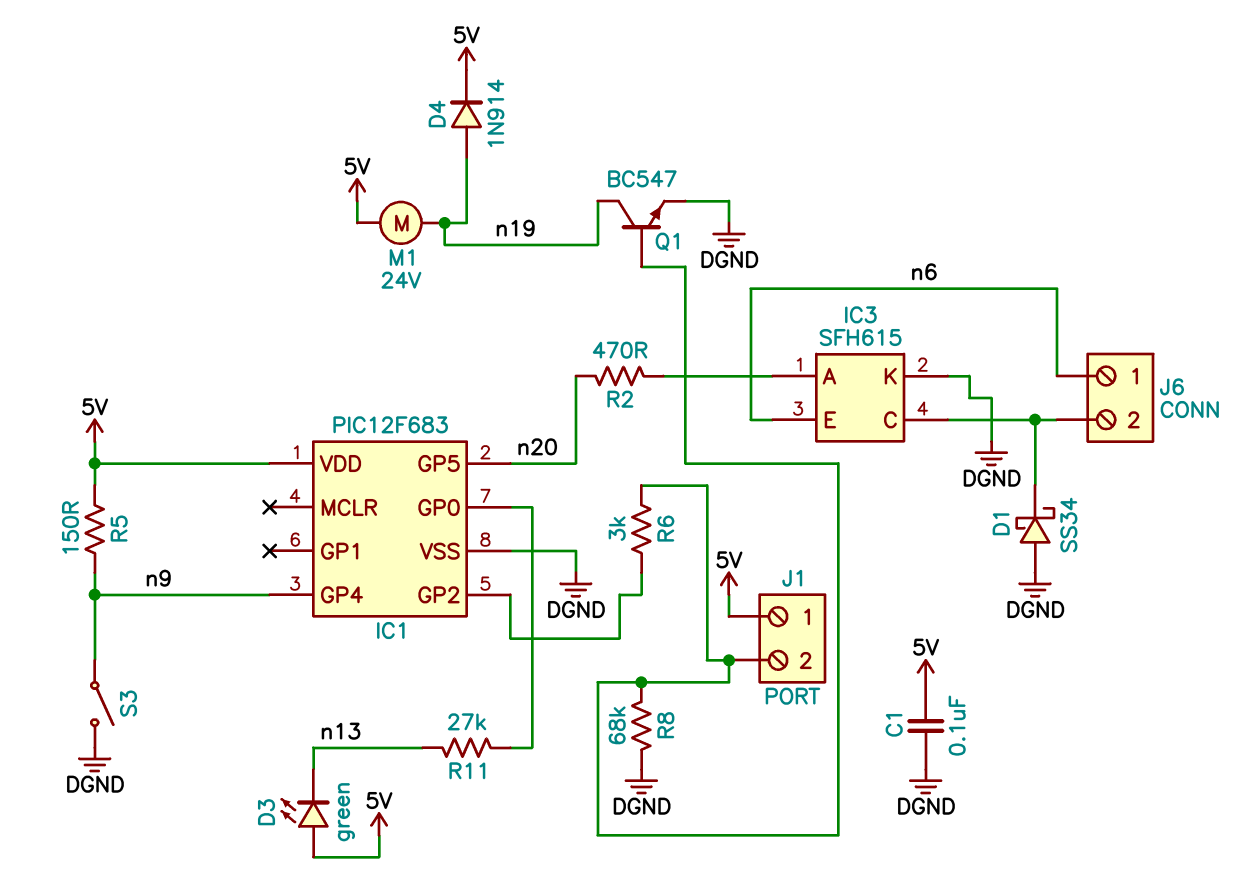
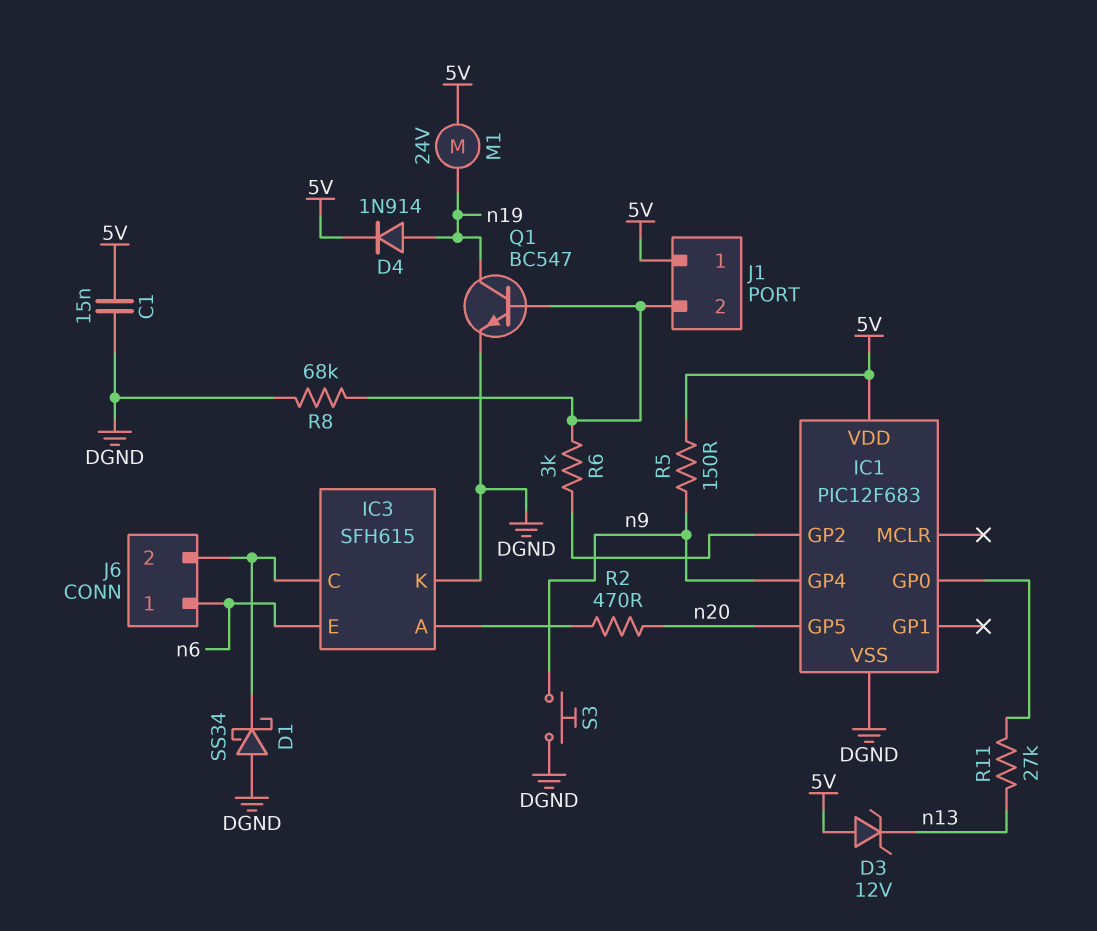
C1: 100nF (5V, DGND) -> 15nF (5V, DGND)
D3: LED green (A 5V, K n13) -> zener 12V (A 5V, K n13)
S3: switch (DGND, n9) -> button (DGND, n9)

